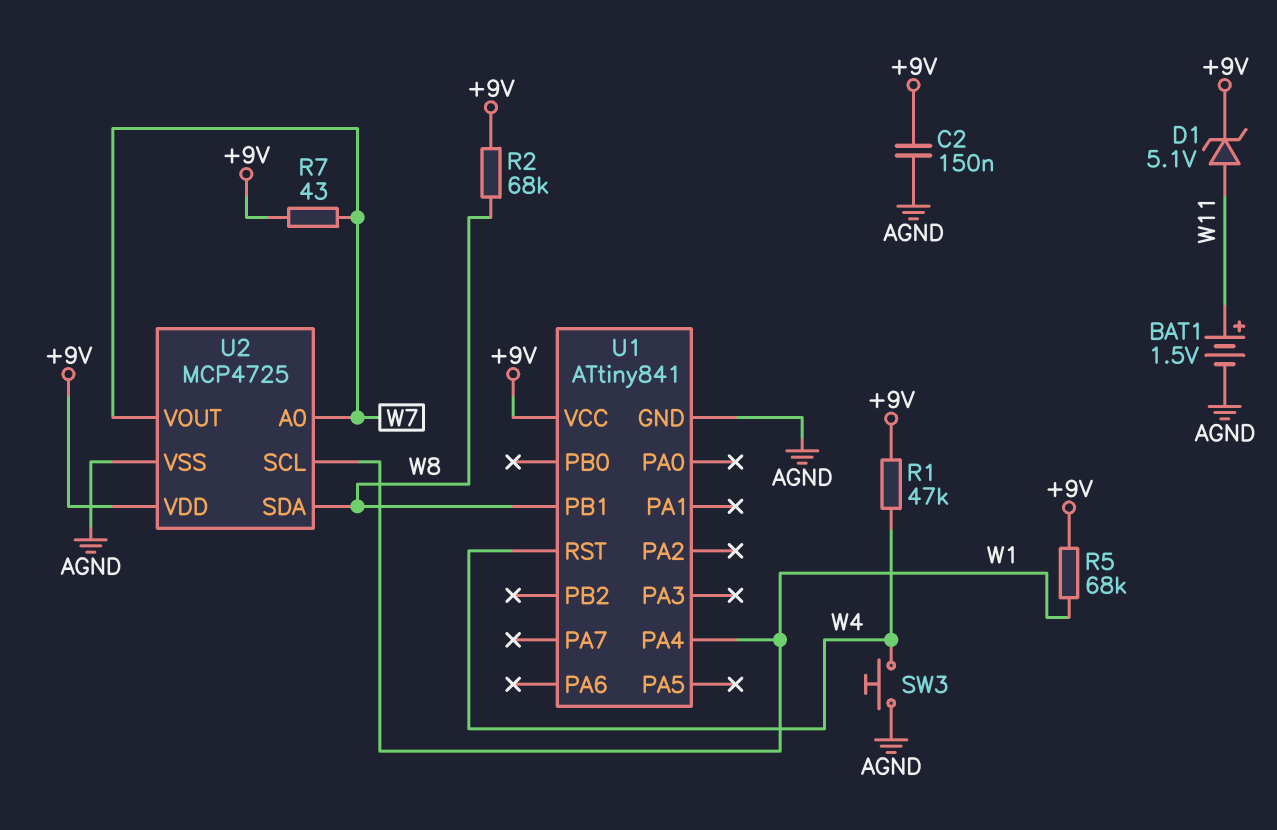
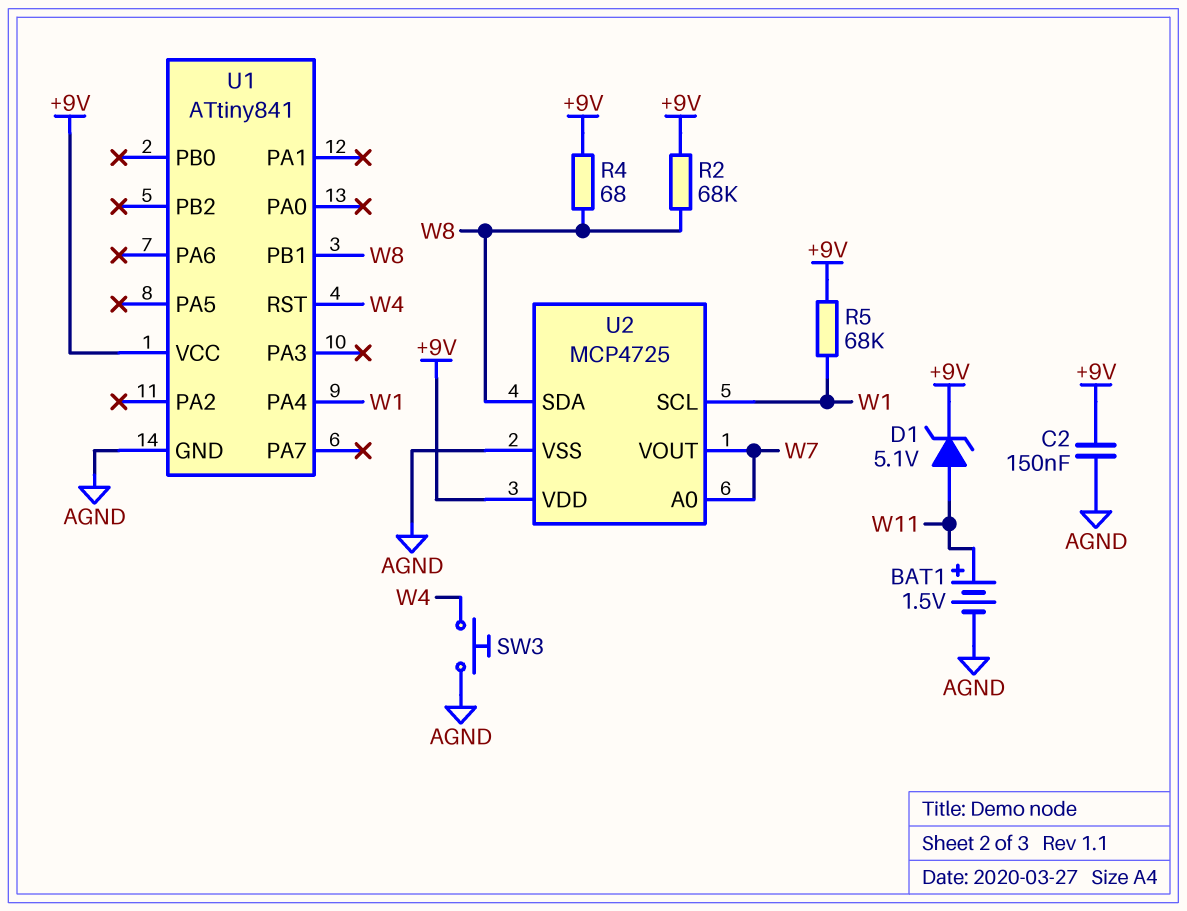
R1: 47k (+9V, W4) -> none
R4: none -> 68 (+9V, W8)
R7: 43 (+9V, W7) -> none

